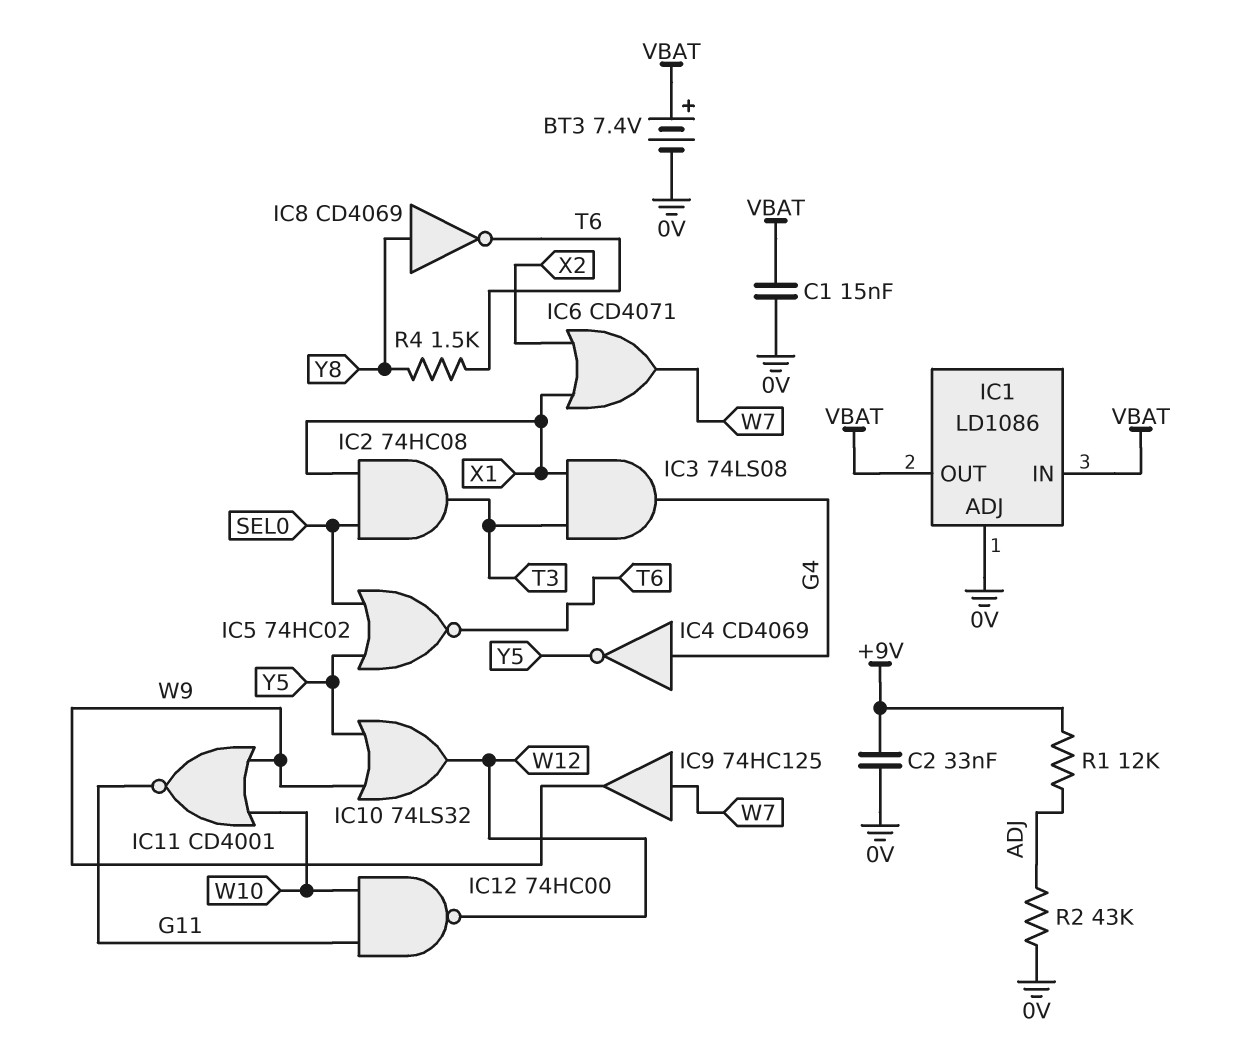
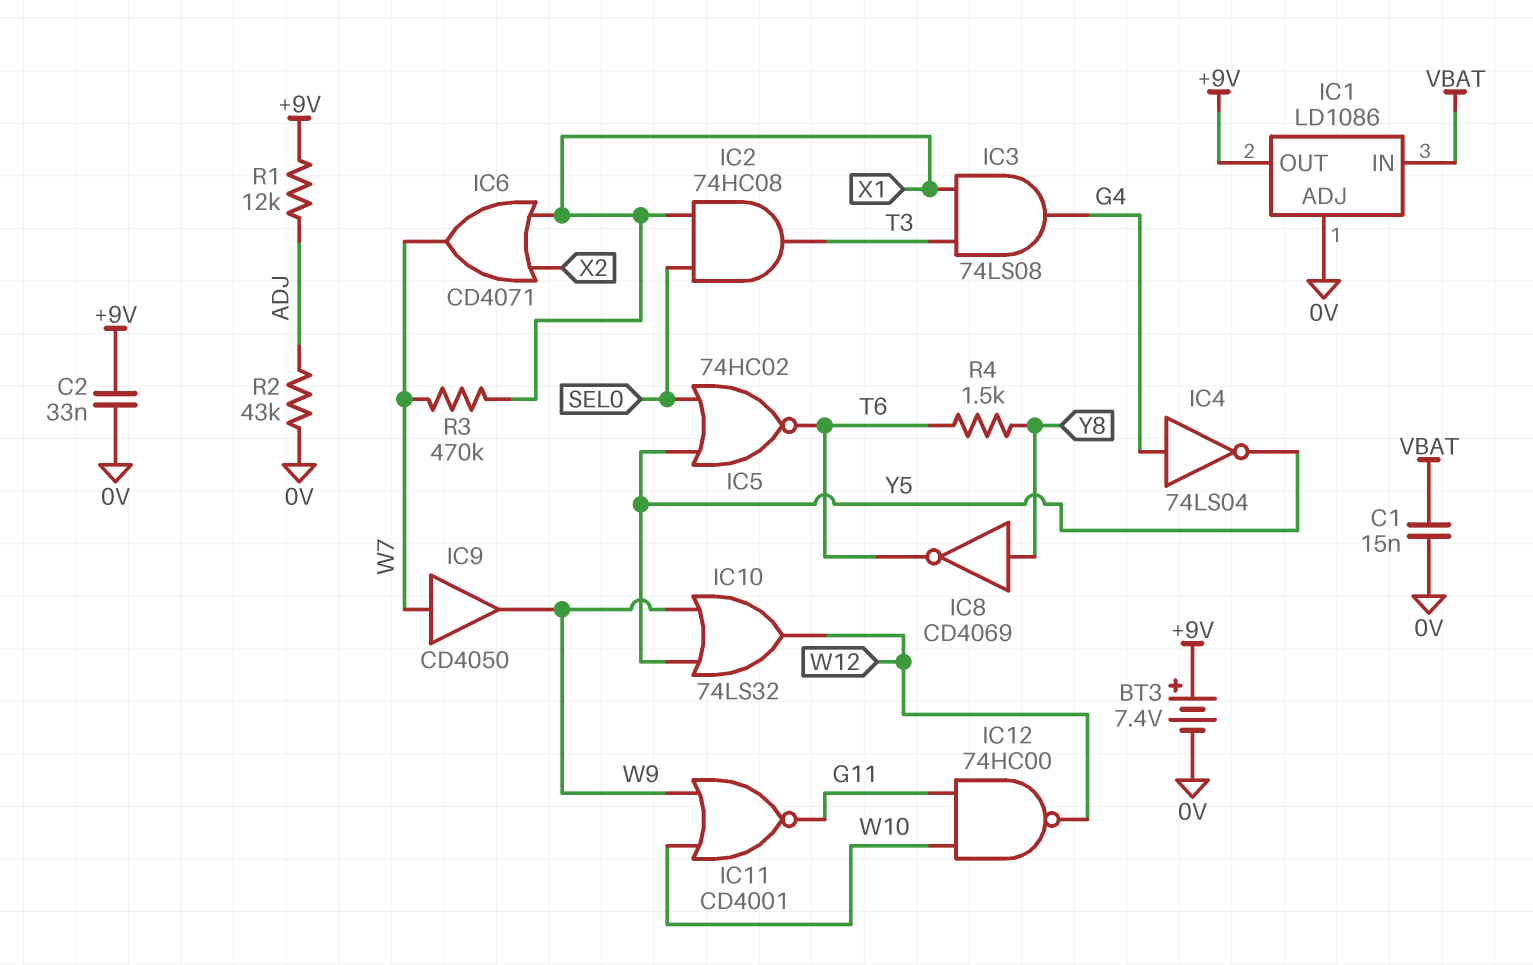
BT3: 7.4V (plus VBAT, minus 0V) -> 7.4V (plus +9V, minus 0V)
IC1 pin OUT: VBAT -> +9V
IC4: NOT CD4069 (in G4, out Y5) -> NOT 74LS04 (in G4, out Y5)
IC9: buffer 74HC125 (in W7, out W9) -> buffer CD4050 (in W7, out W9)
R3: none -> 470k (W7, X1)

